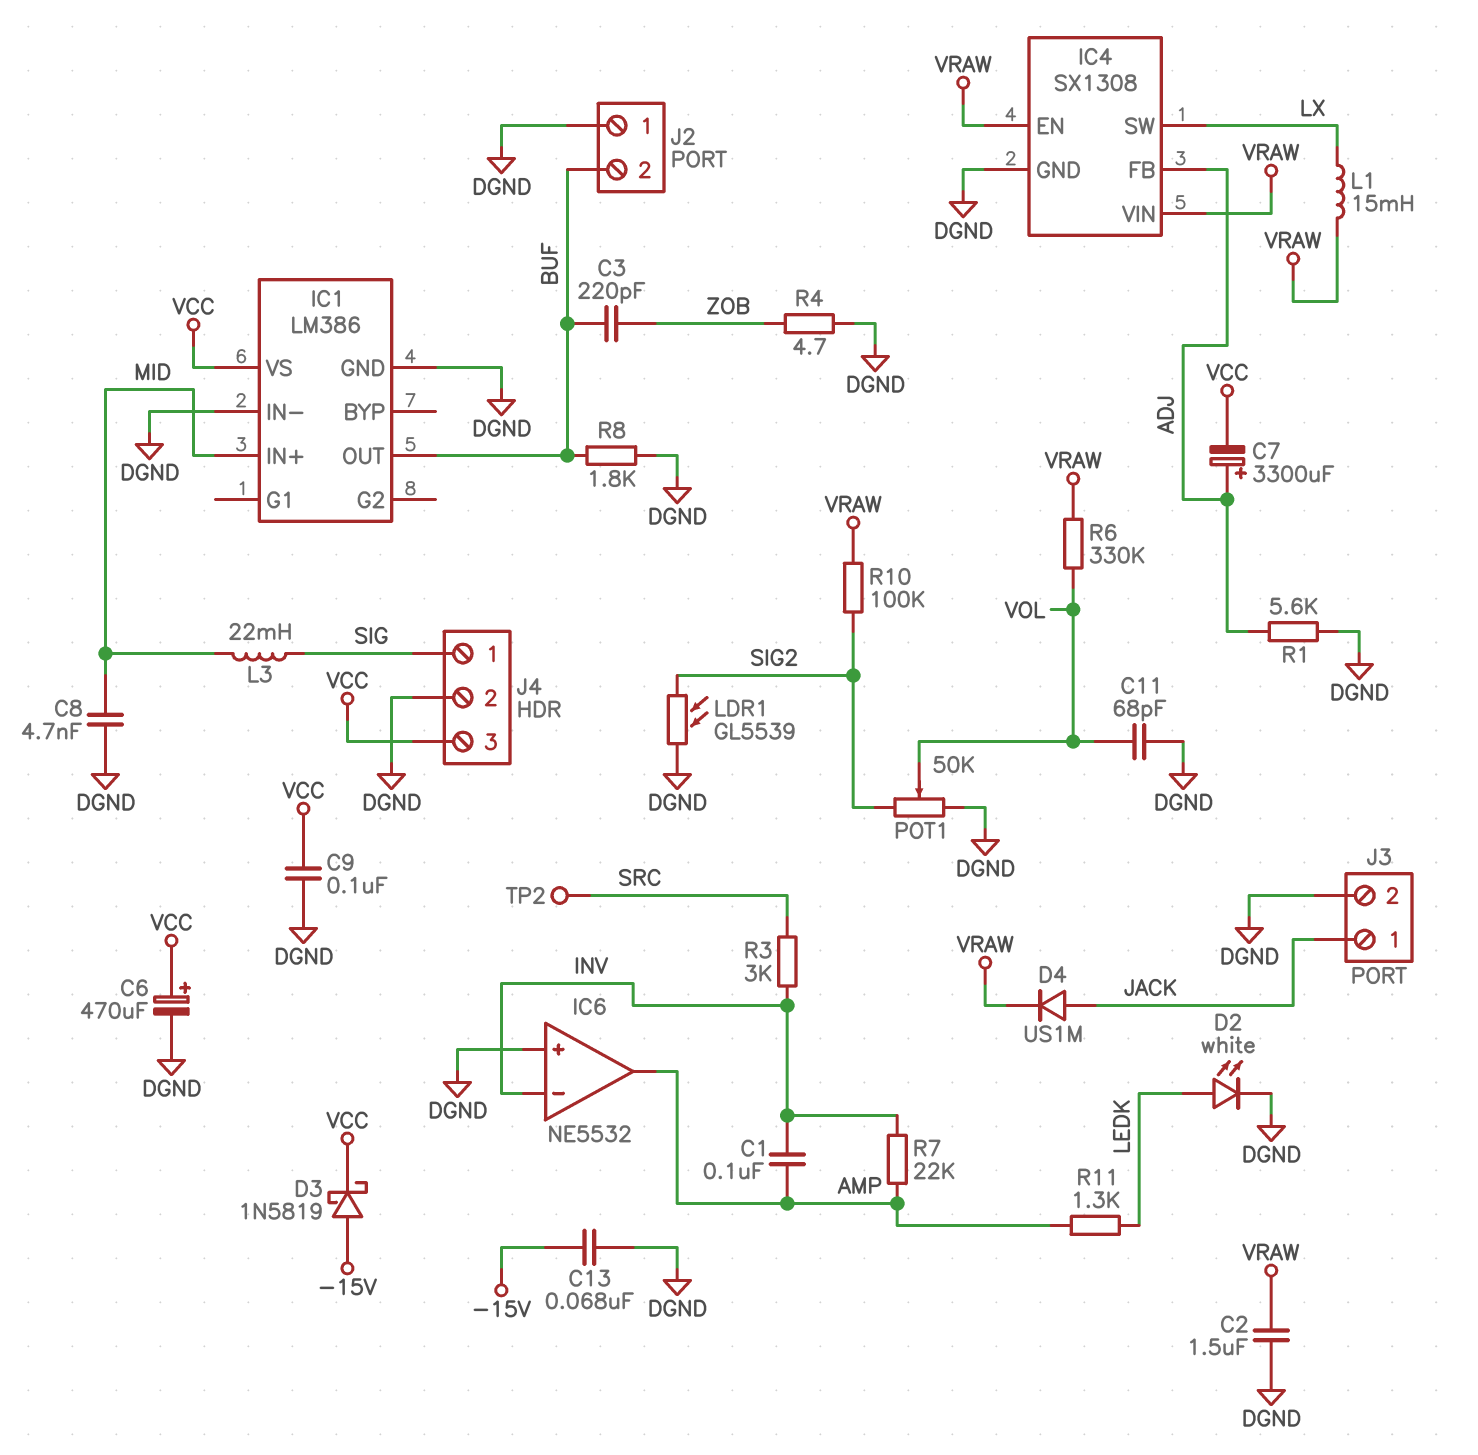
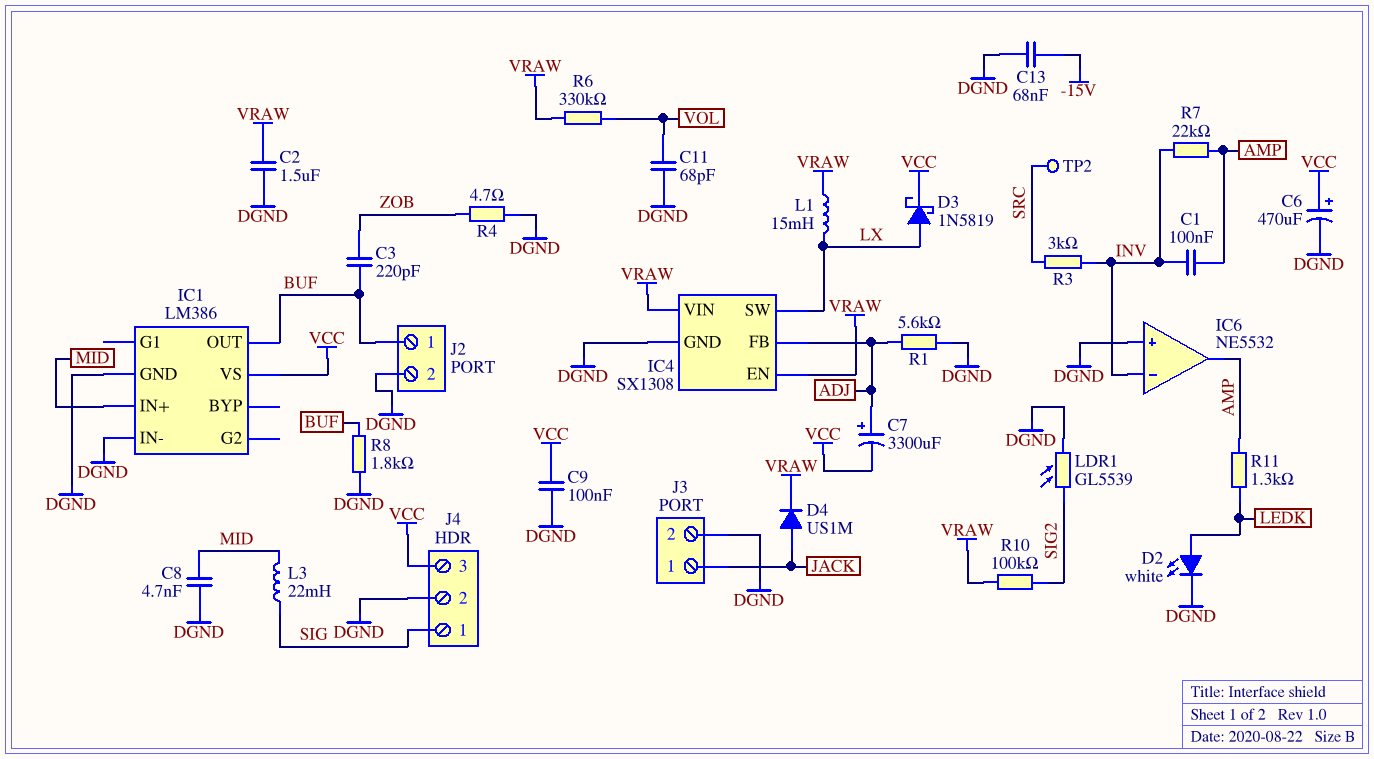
D3: schottky 1N5819 (A -15V, K VCC) -> schottky 1N5819 (A LX, K VCC)
J2 pin 1: DGND -> BUF
J2 pin 2: BUF -> DGND
POT1: 50k (DGND, SIG2, wiper VOL) -> none

